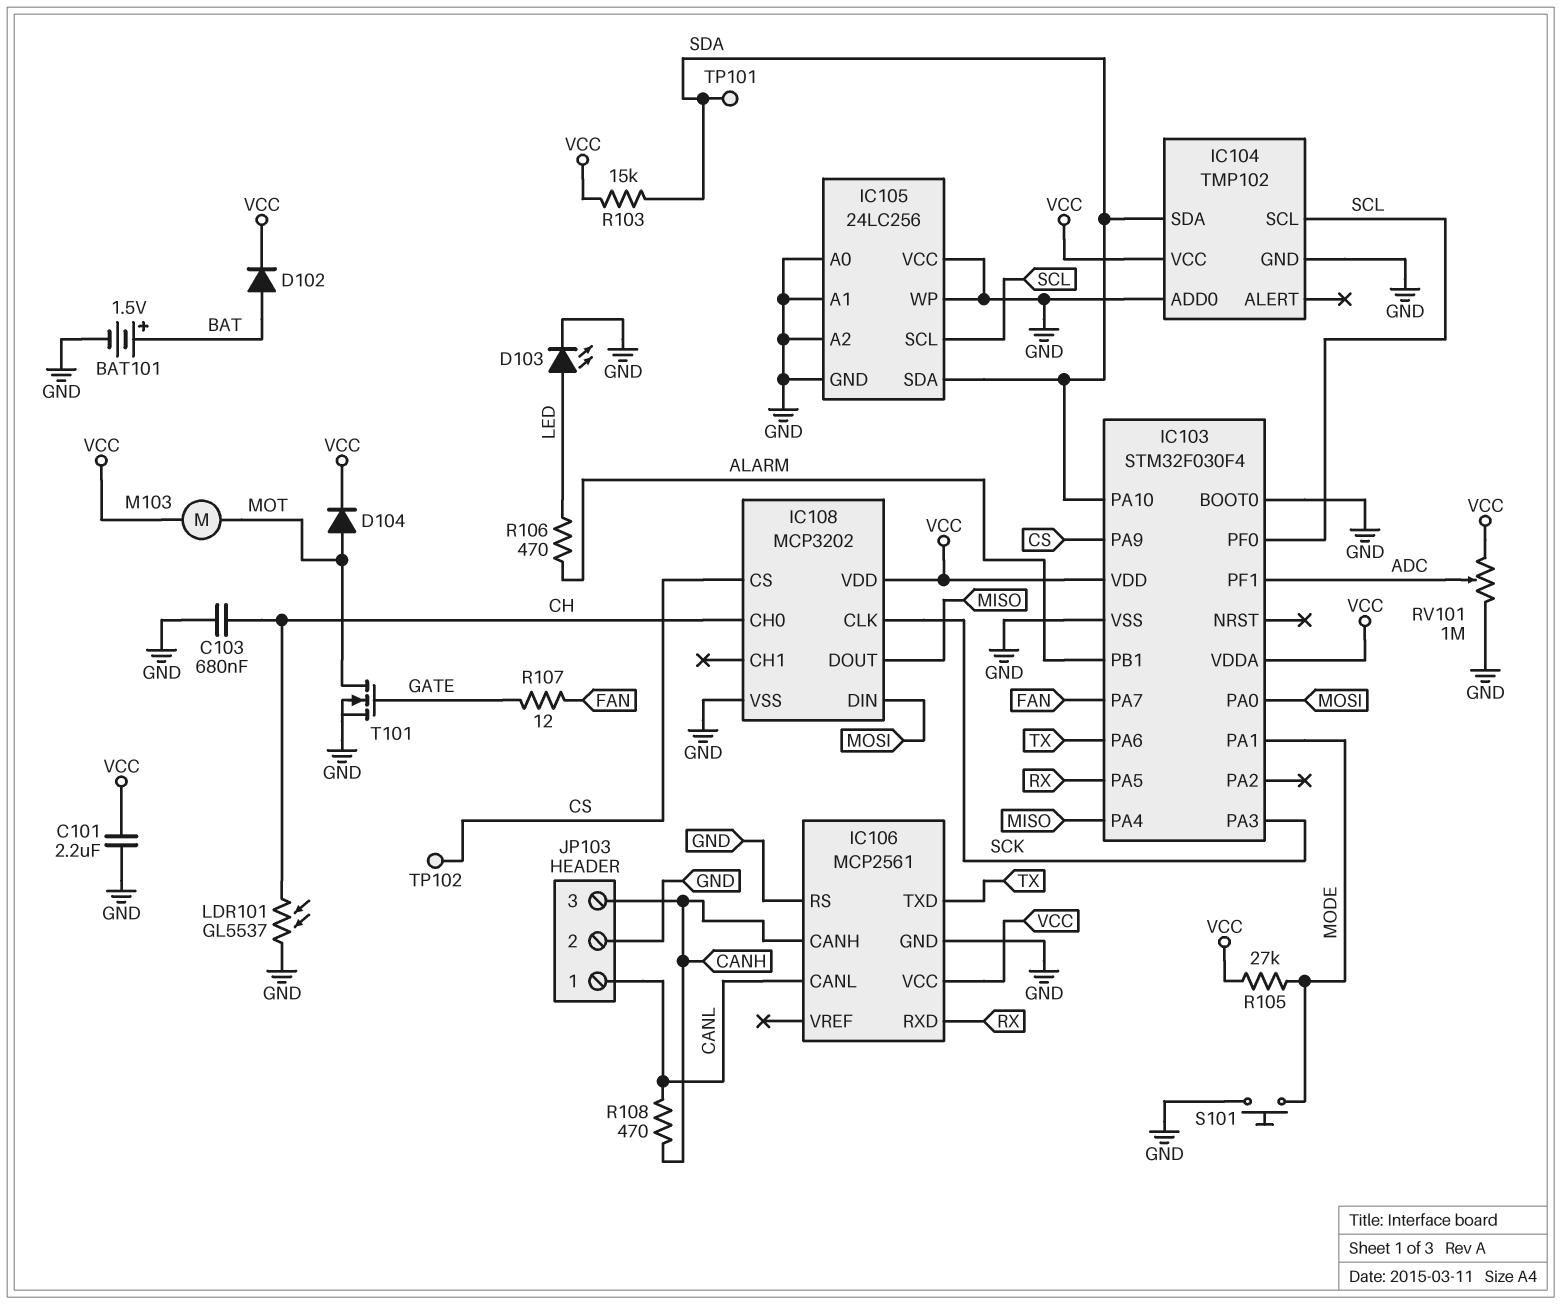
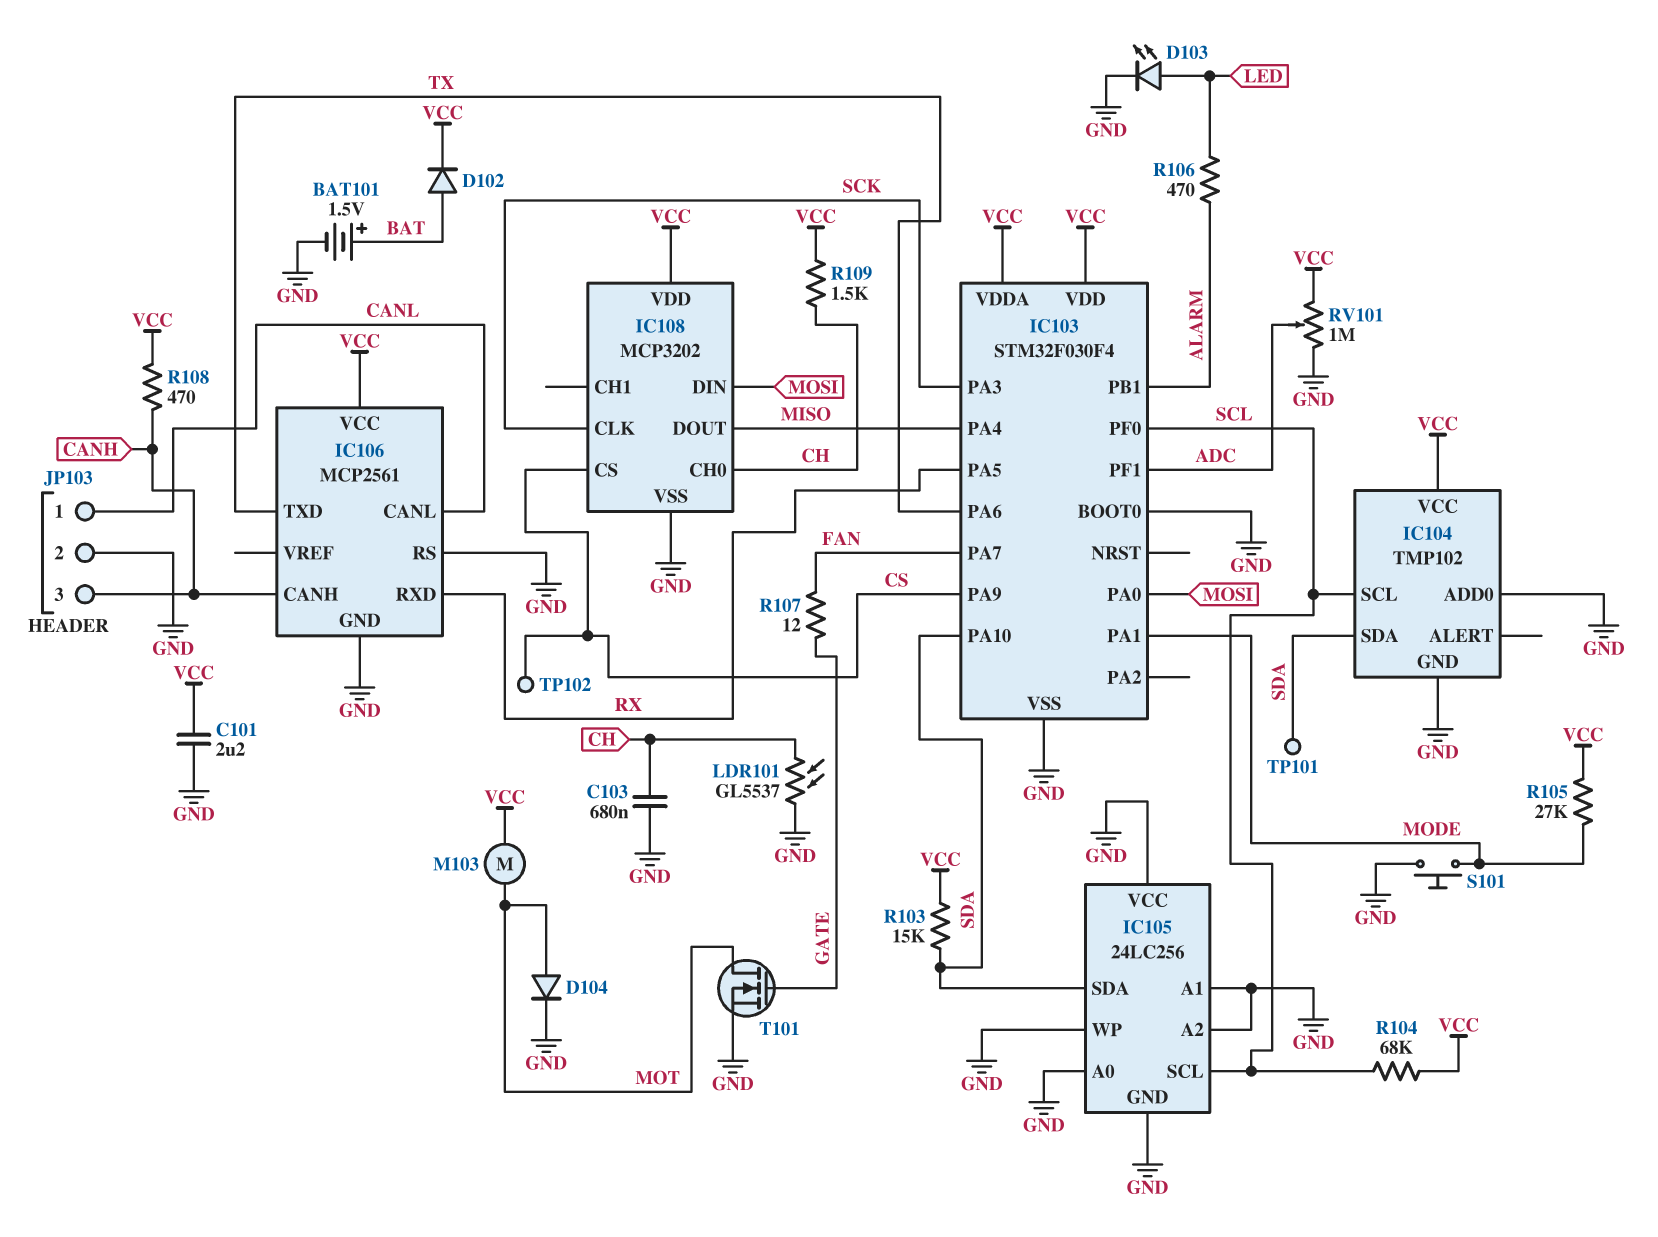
D104: diode (A MOT, K VCC) -> diode (A MOT, K GND)
R104: none -> 68k (SCL, VCC)
R108: 470 (CANH, CANL) -> 470 (CANH, VCC)
R109: none -> 1.5k (CH, VCC)

